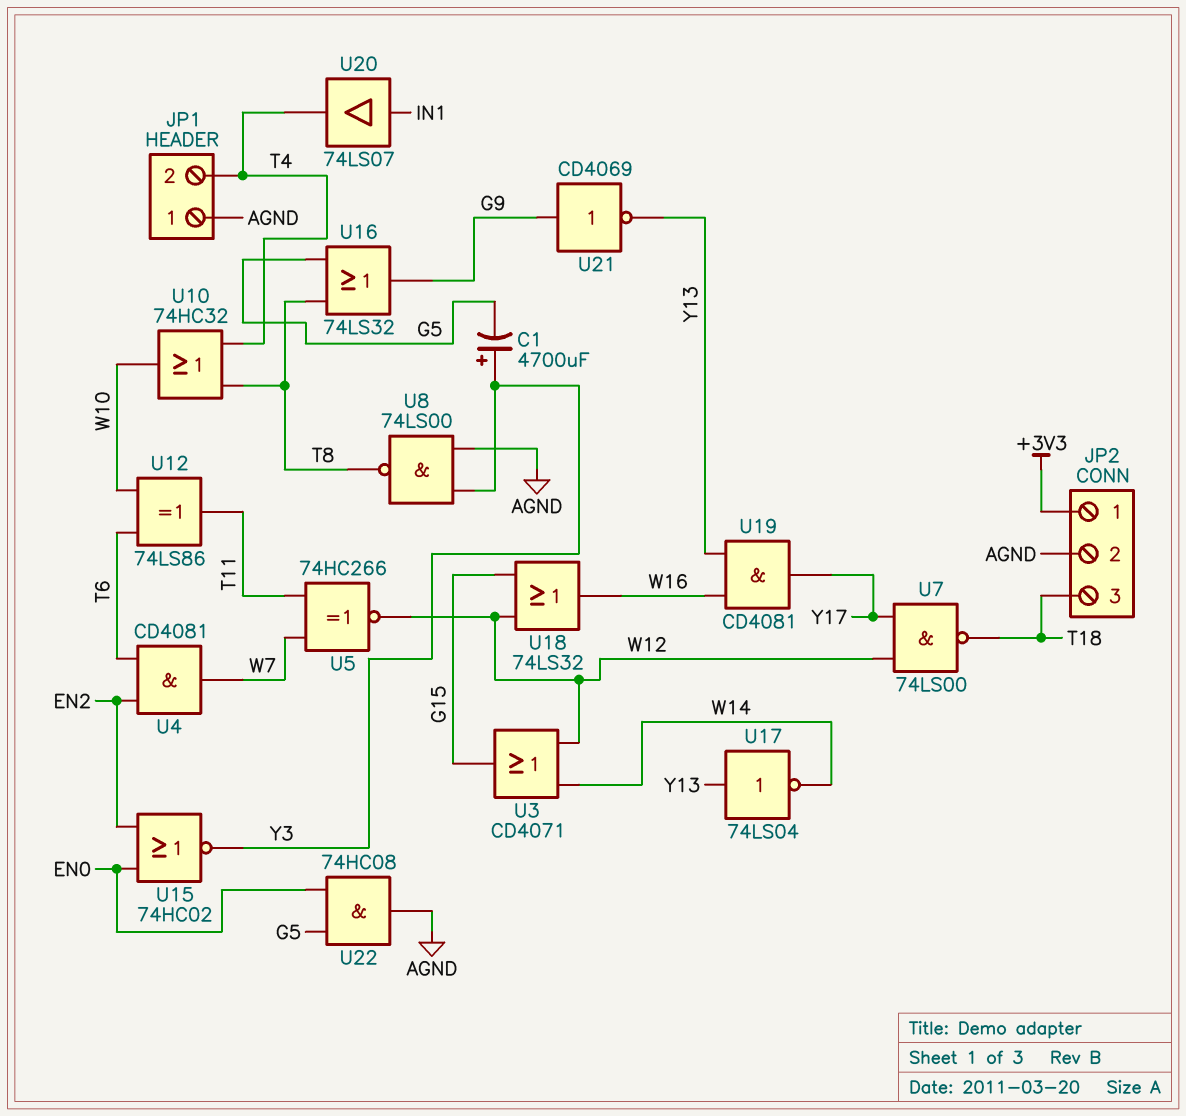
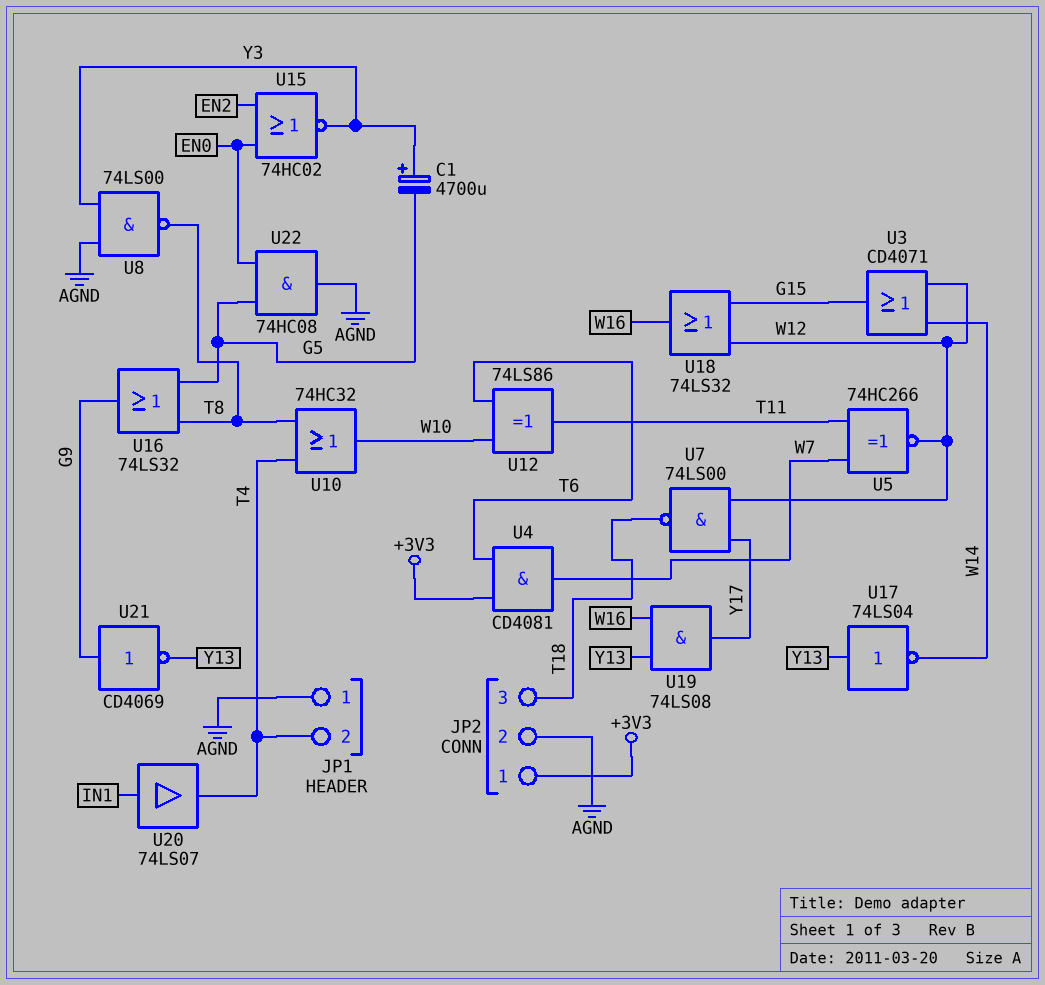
U4: AND CD4081 (in EN2, in T6, out W7) -> AND CD4081 (in +3V3, in T6, out W7)
U19: AND CD4081 (in W16, in Y13, out Y17) -> AND 74LS08 (in W16, in Y13, out Y17)

